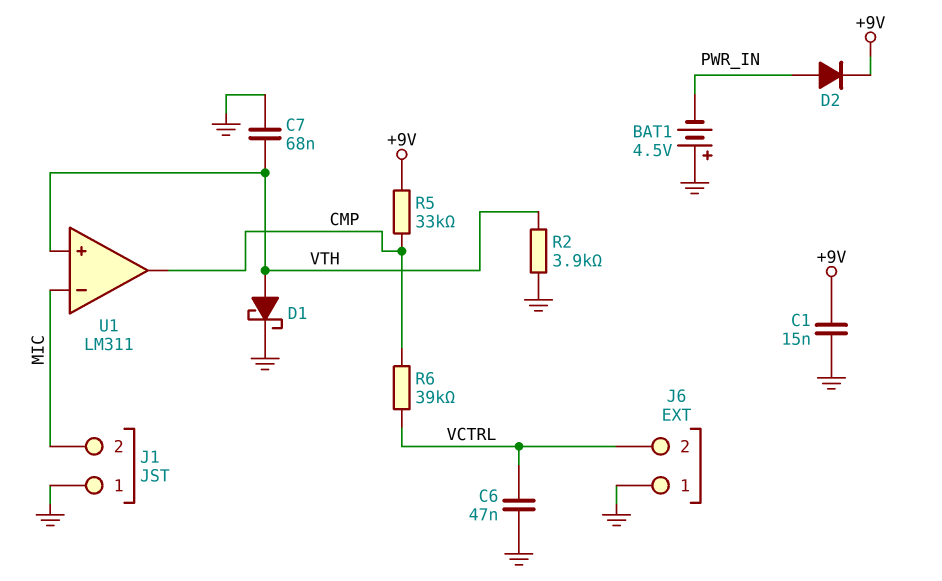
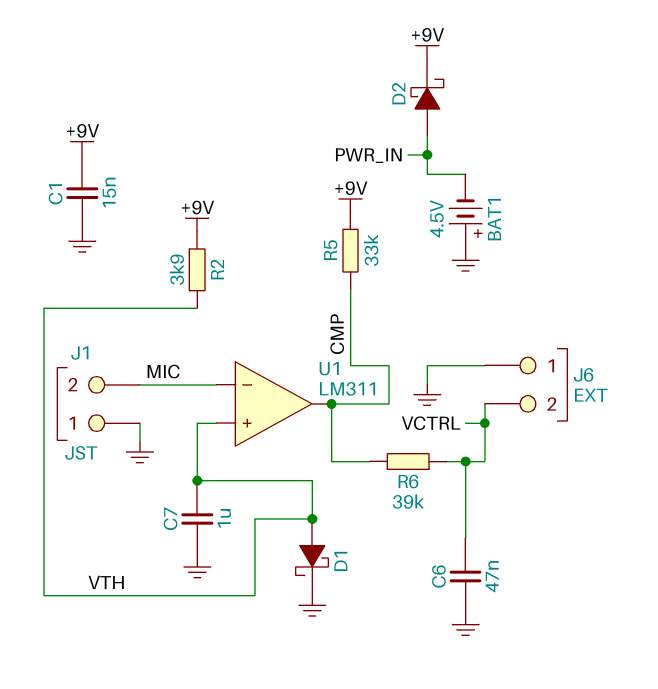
C7: 68nF (GND, VTH) -> 1uF (GND, VTH)
D2: diode (A PWR_IN, K +9V) -> schottky (A PWR_IN, K +9V)
R2: 3.9k (GND, VTH) -> 3.9k (+9V, VTH)

